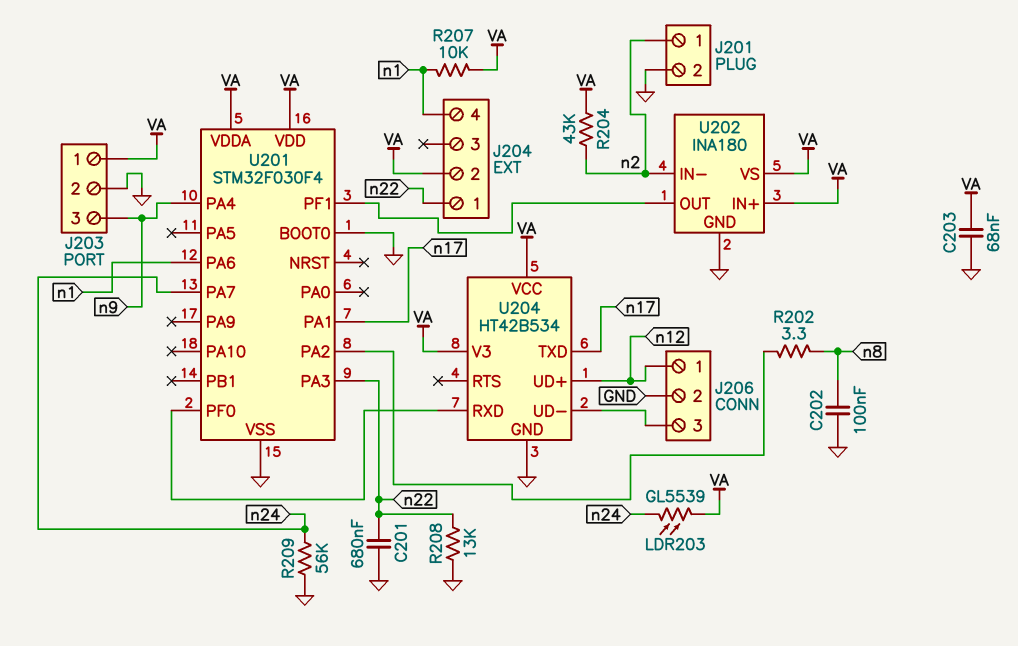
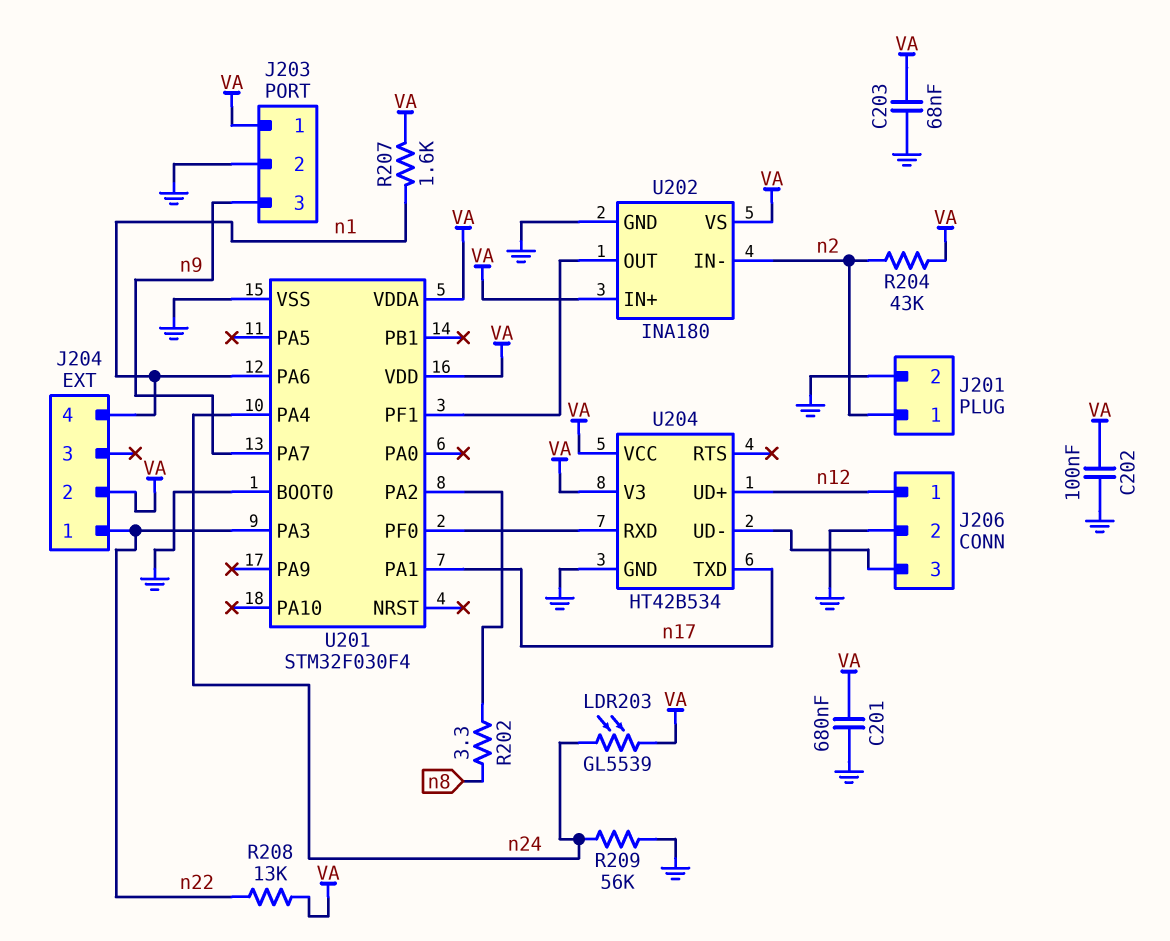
C201: 680nF (GND, n22) -> 680nF (GND, VA)
C202: 100nF (GND, n8) -> 100nF (GND, VA)
R207: 10k (VA, n1) -> 1.6k (VA, n1)
R208: 13k (GND, n22) -> 13k (VA, n22)
U201 pin PA4: n9 -> n24
U201 pin PA7: n24 -> n9

